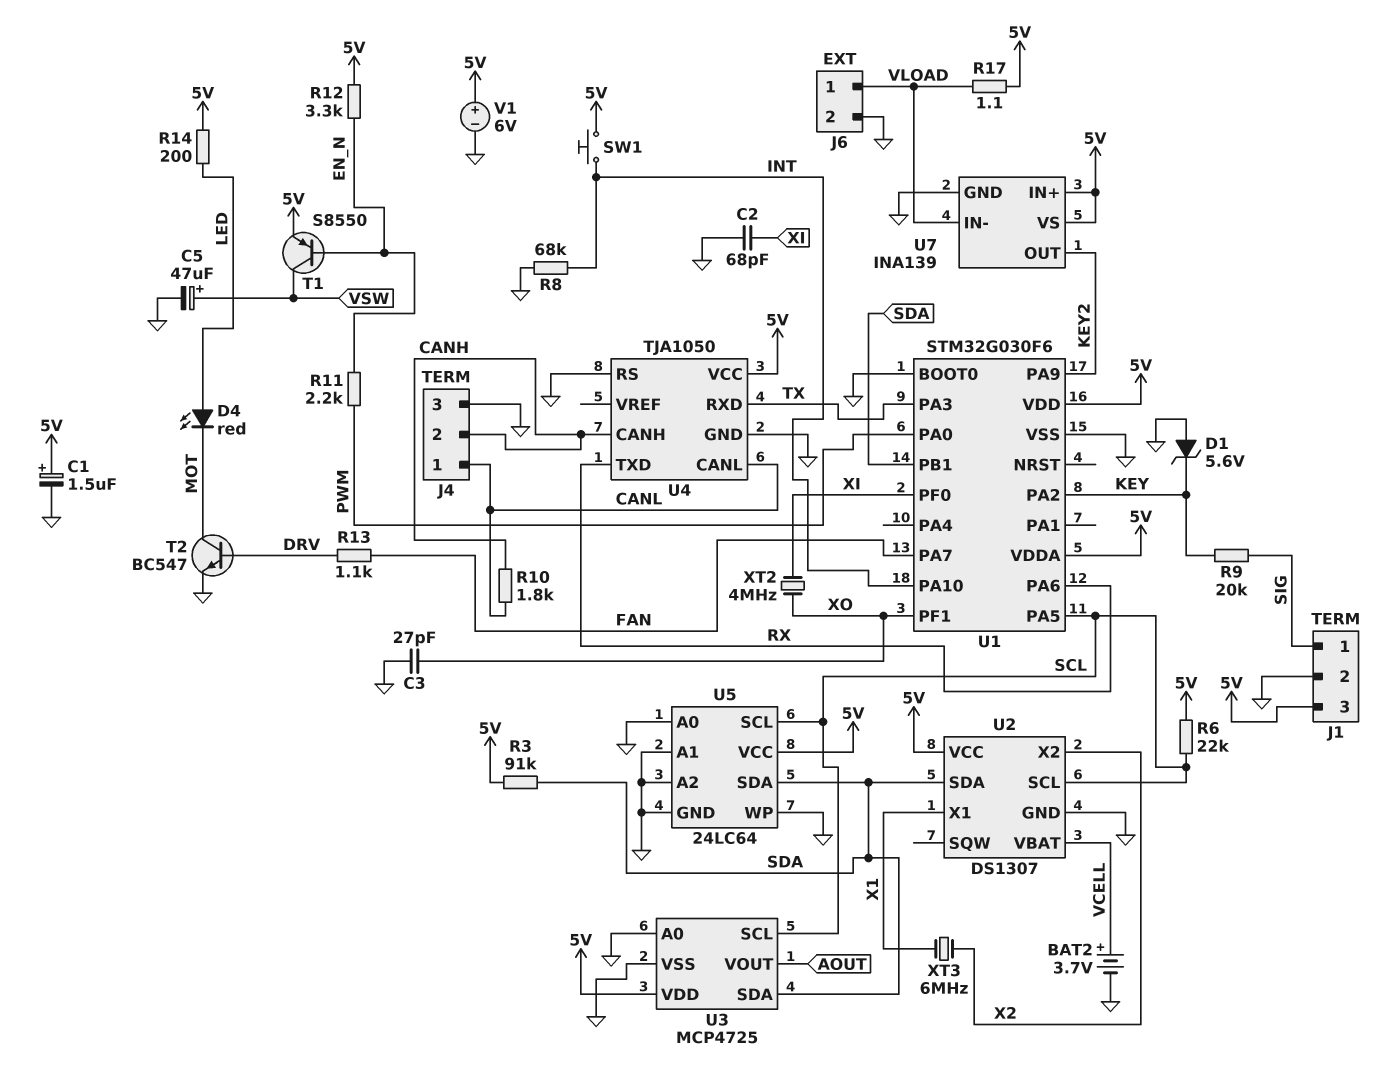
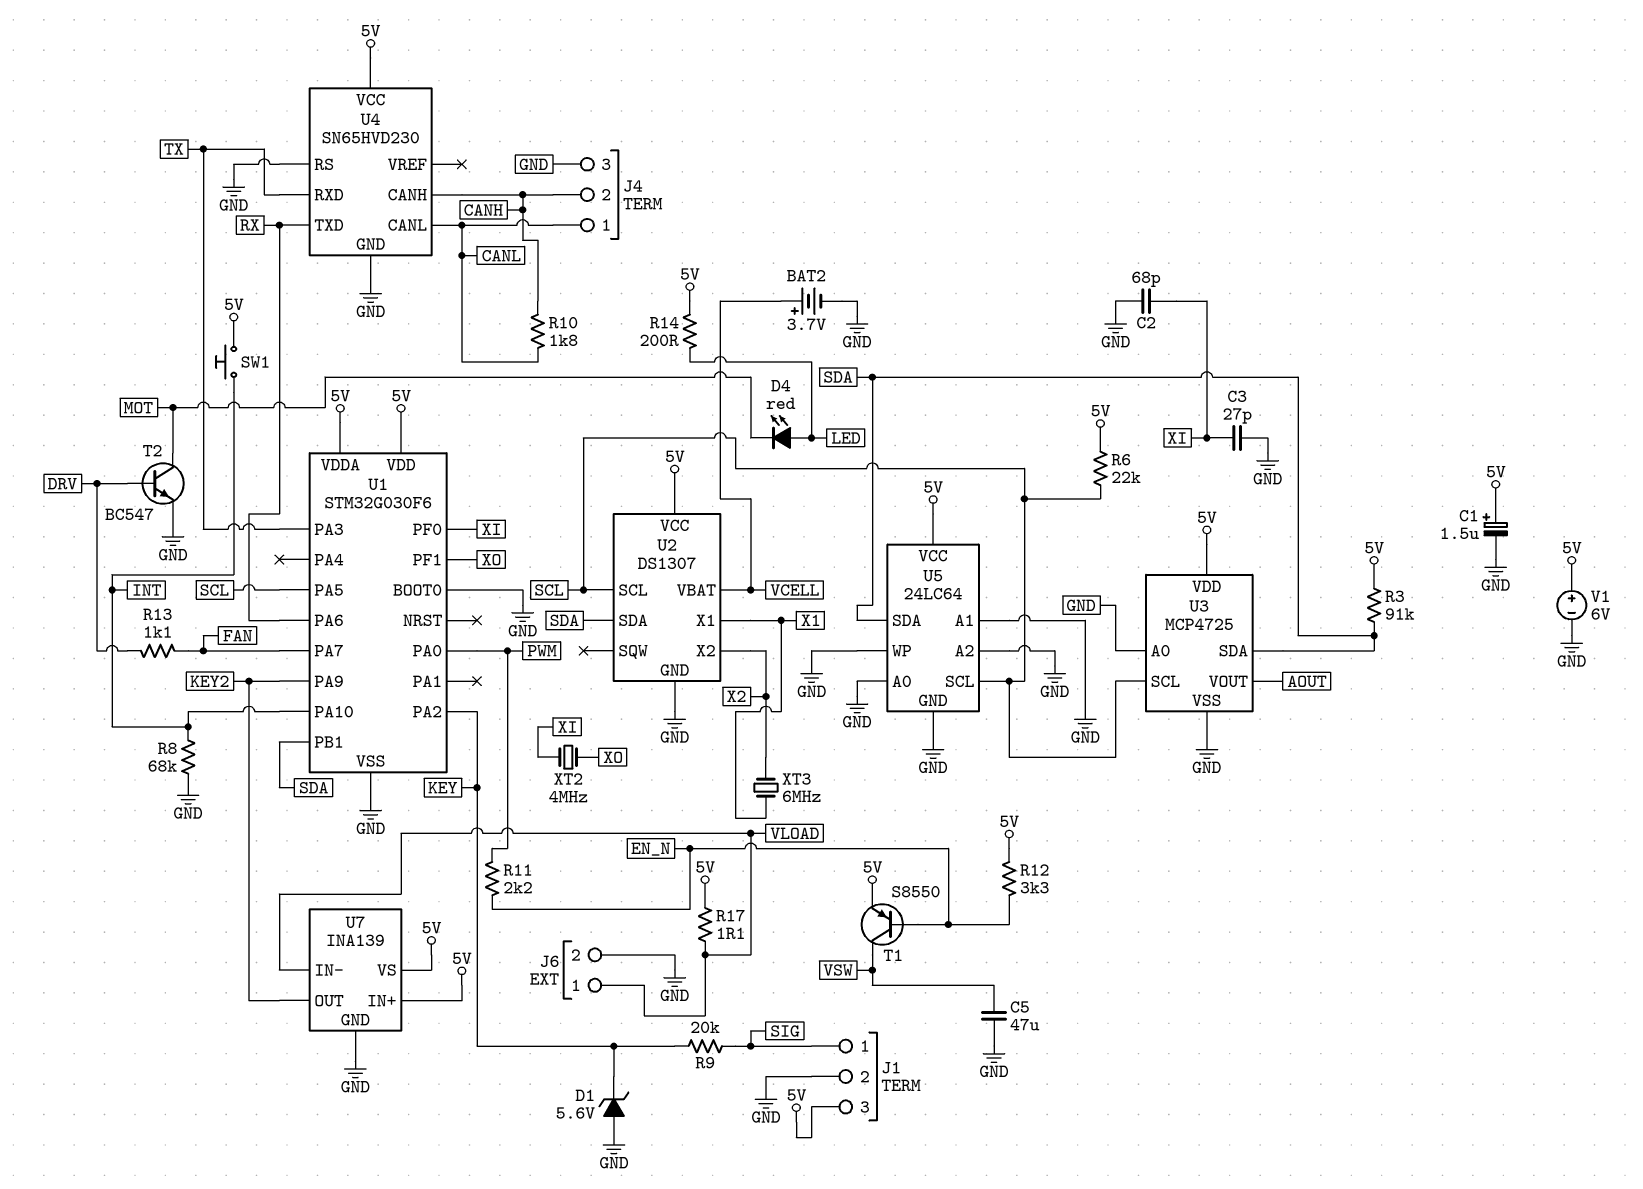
C3: 27pF (GND, XO) -> 27pF (GND, XI)
C5: 47uF (plus VSW, minus GND) -> 47uF (GND, VSW)
U4: TJA1050 -> SN65HVD230

